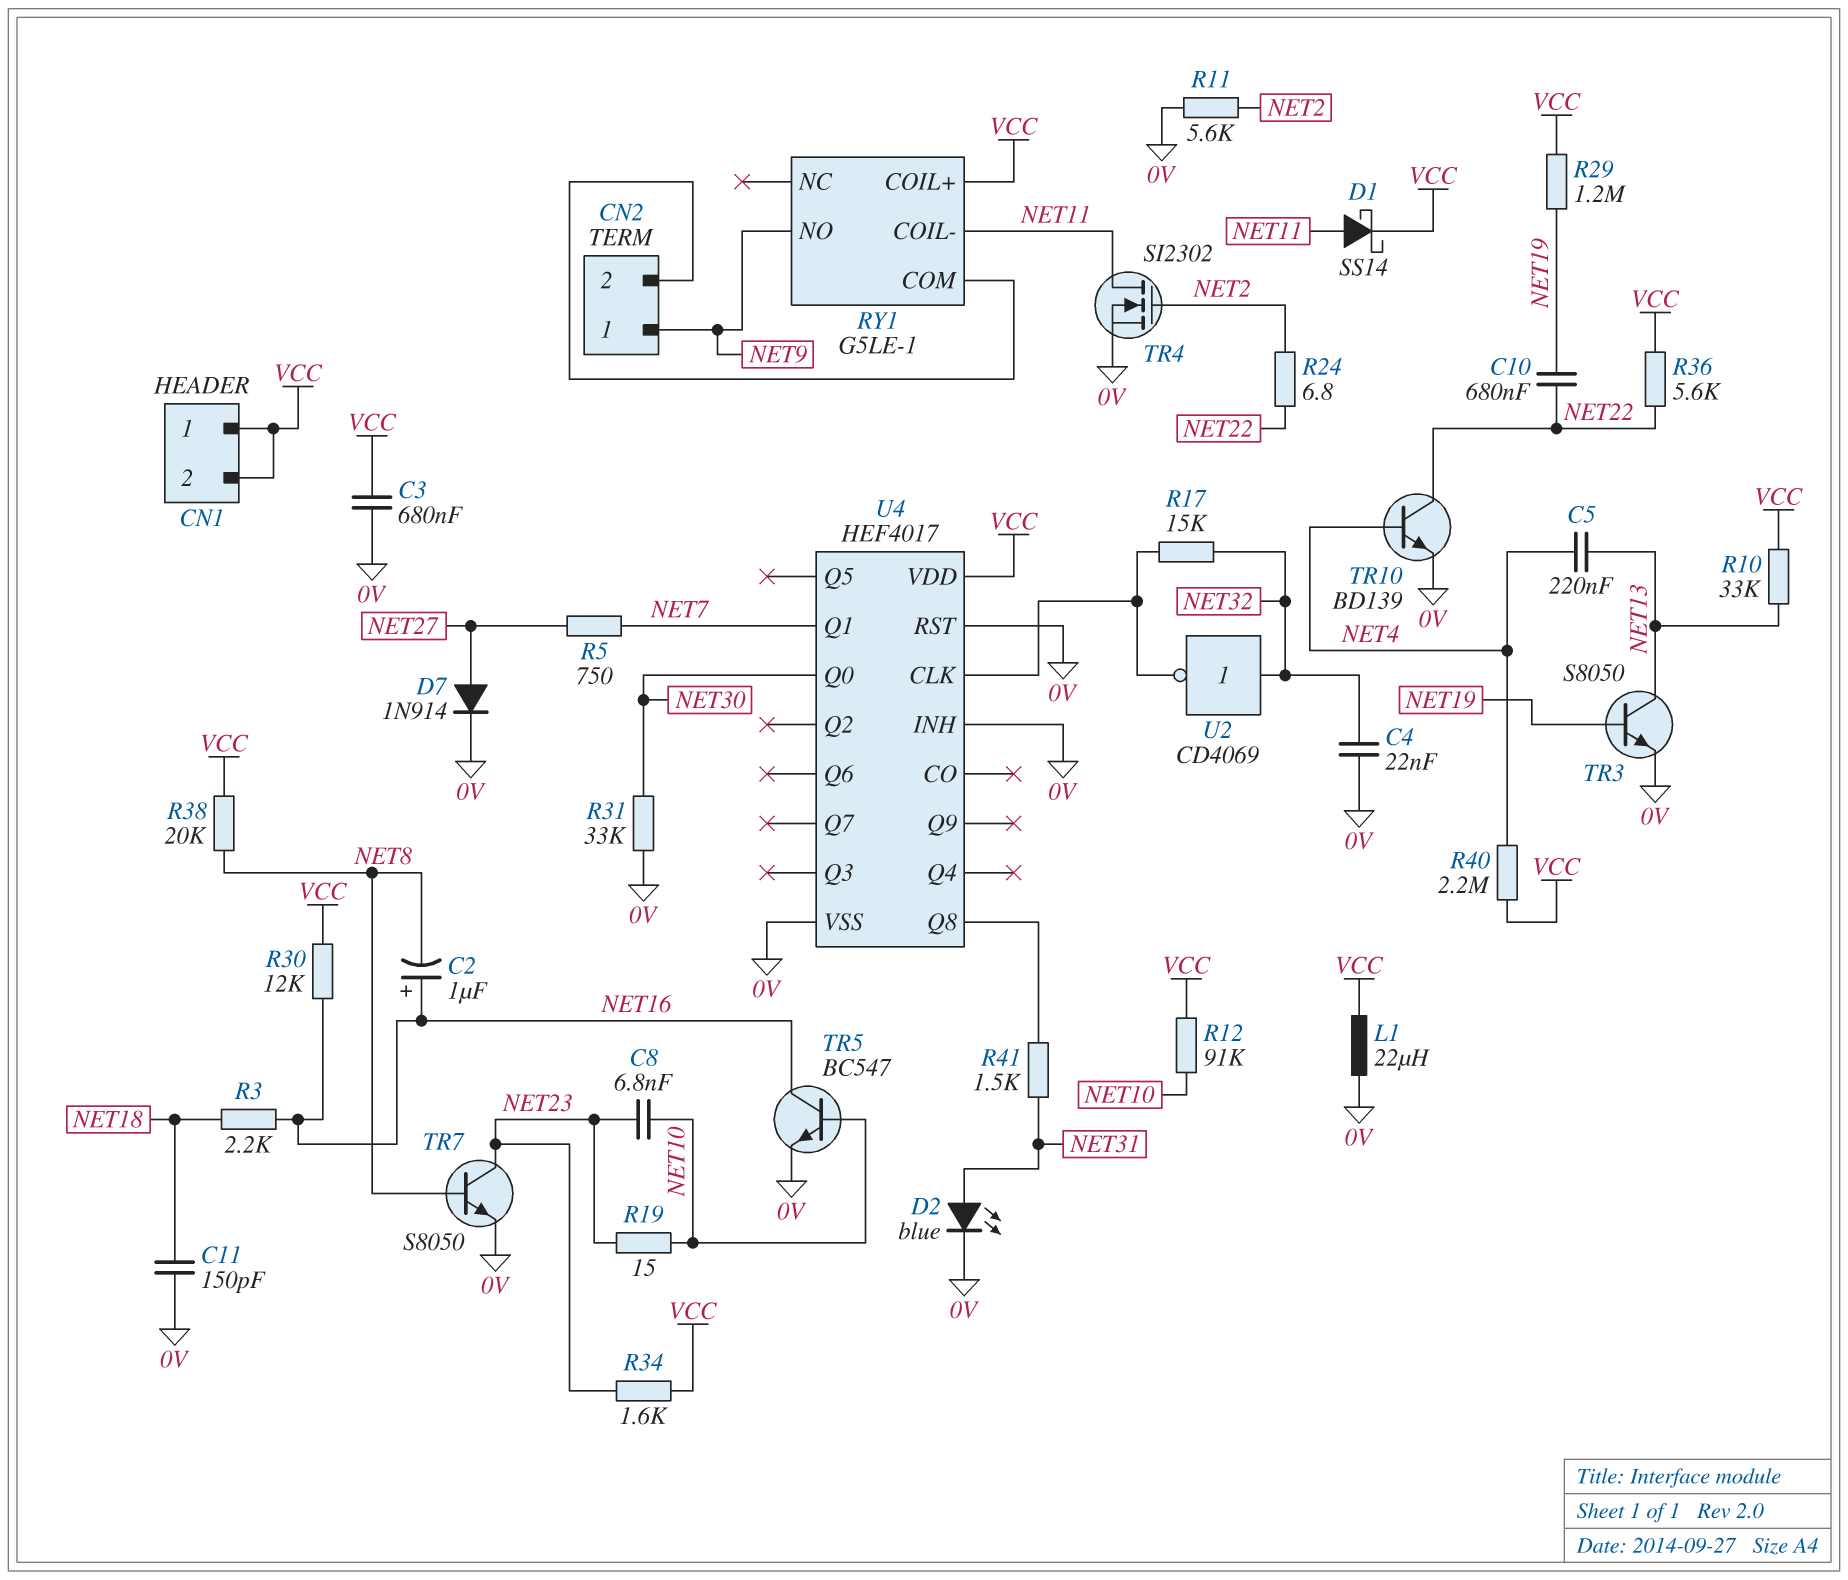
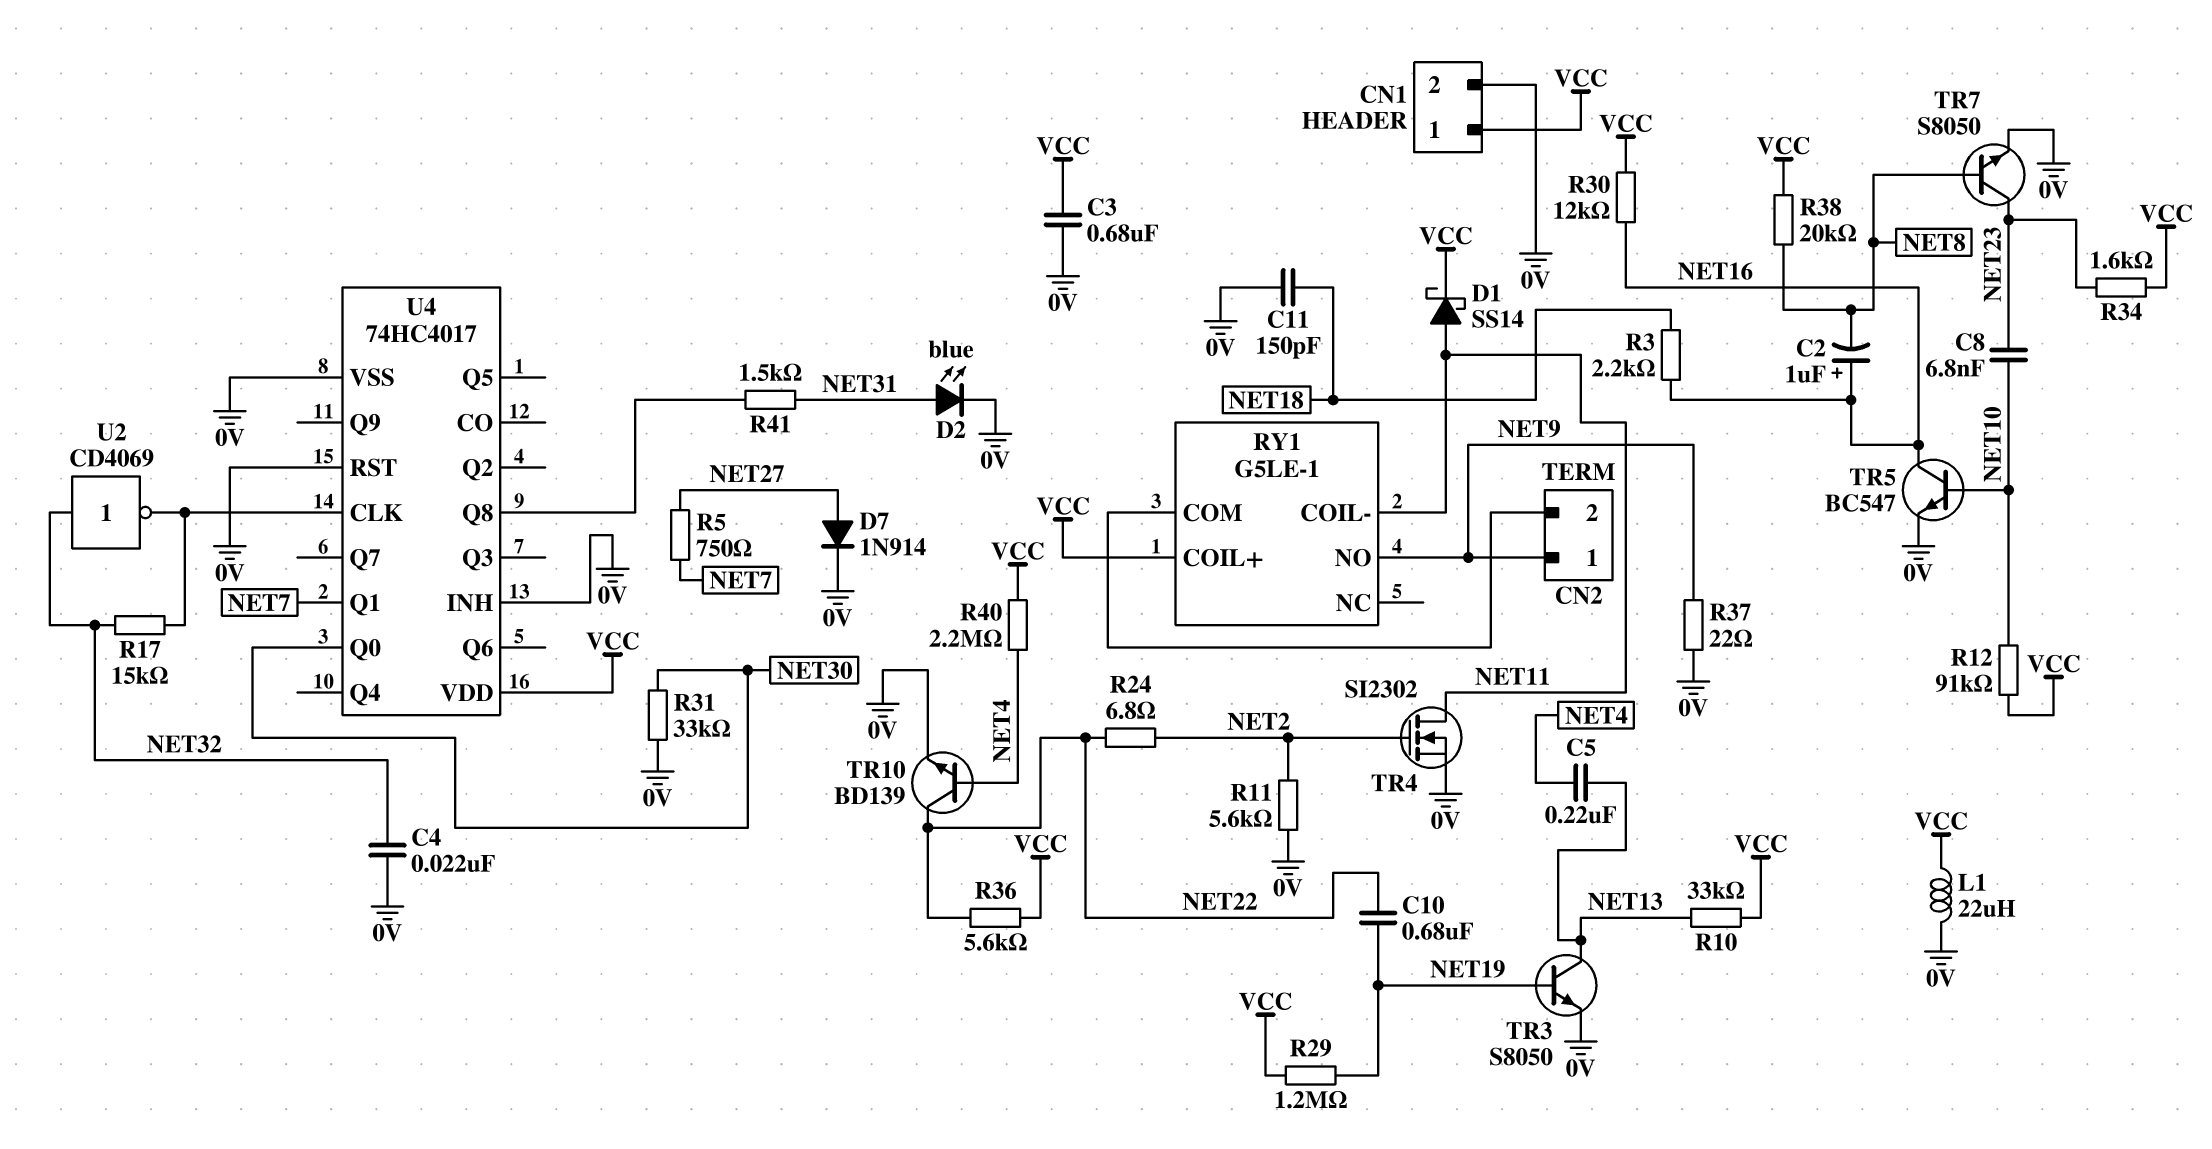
CN1 pin 2: VCC -> 0V
R19: 15 (NET10, NET23) -> none
R37: none -> 22 (0V, NET9)
U4: HEF4017 -> 74HC4017

